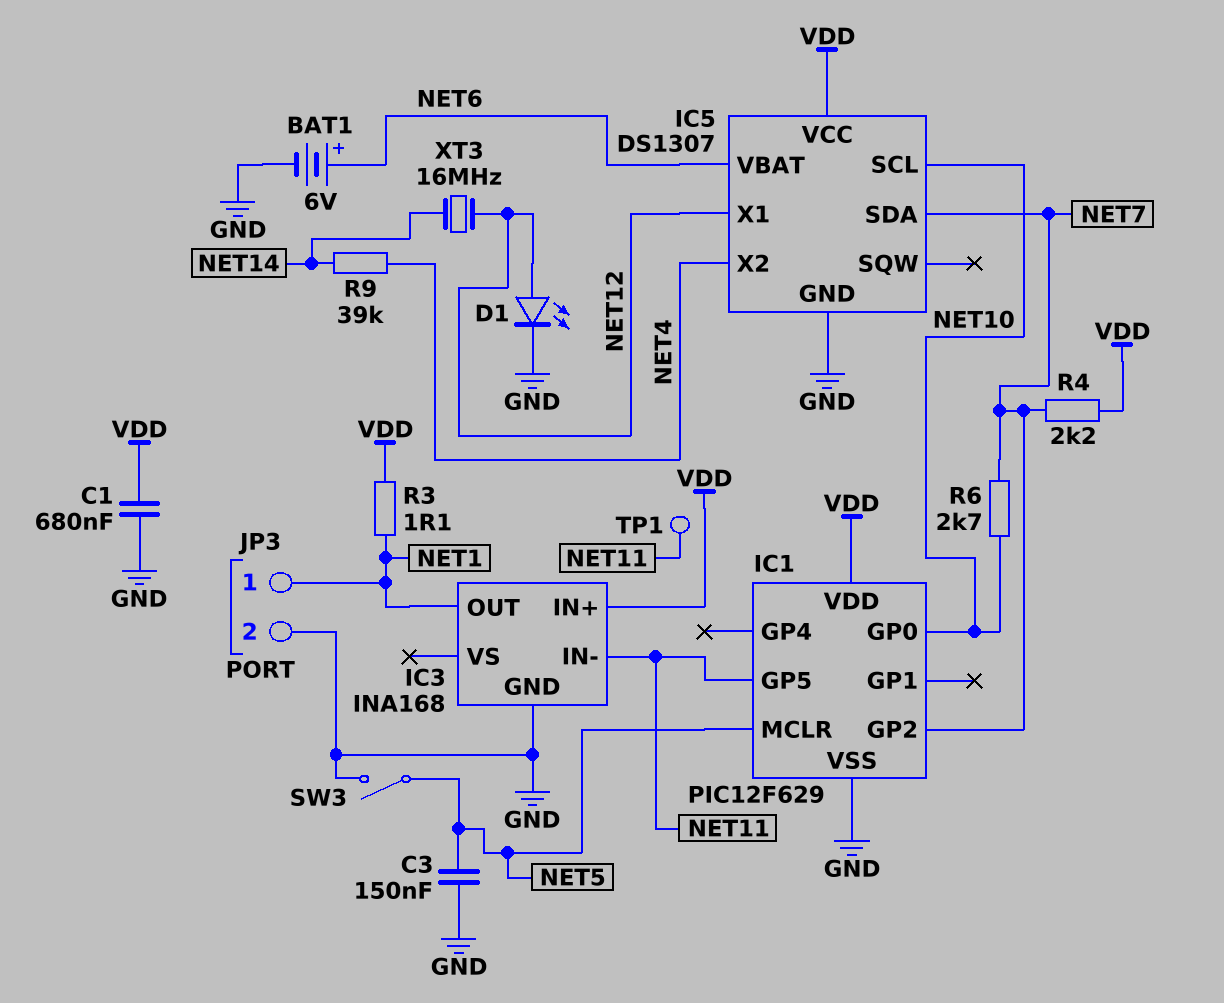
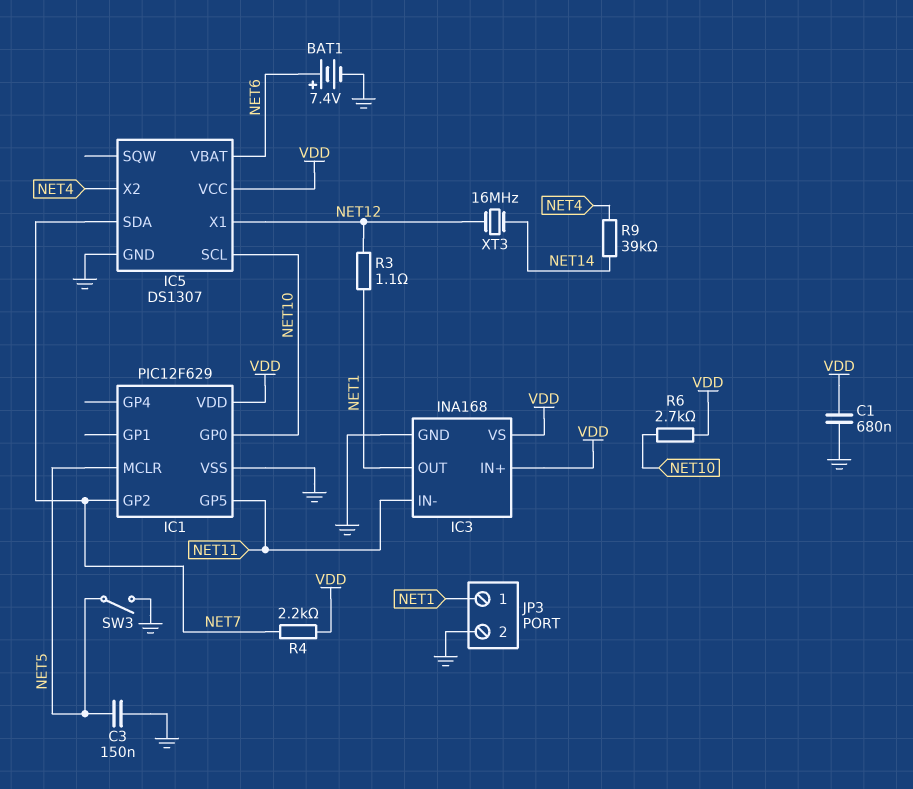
BAT1: 6V (plus NET6, minus GND) -> 7.4V (plus NET6, minus GND)
D1: LED (A NET12, K GND) -> none
IC3 pin VS: none -> VDD
R3: 1.1 (NET1, VDD) -> 1.1 (NET1, NET12)
R6: 2.7k (NET7, NET10) -> 2.7k (NET10, VDD)
TP1: test point (NET11) -> none

